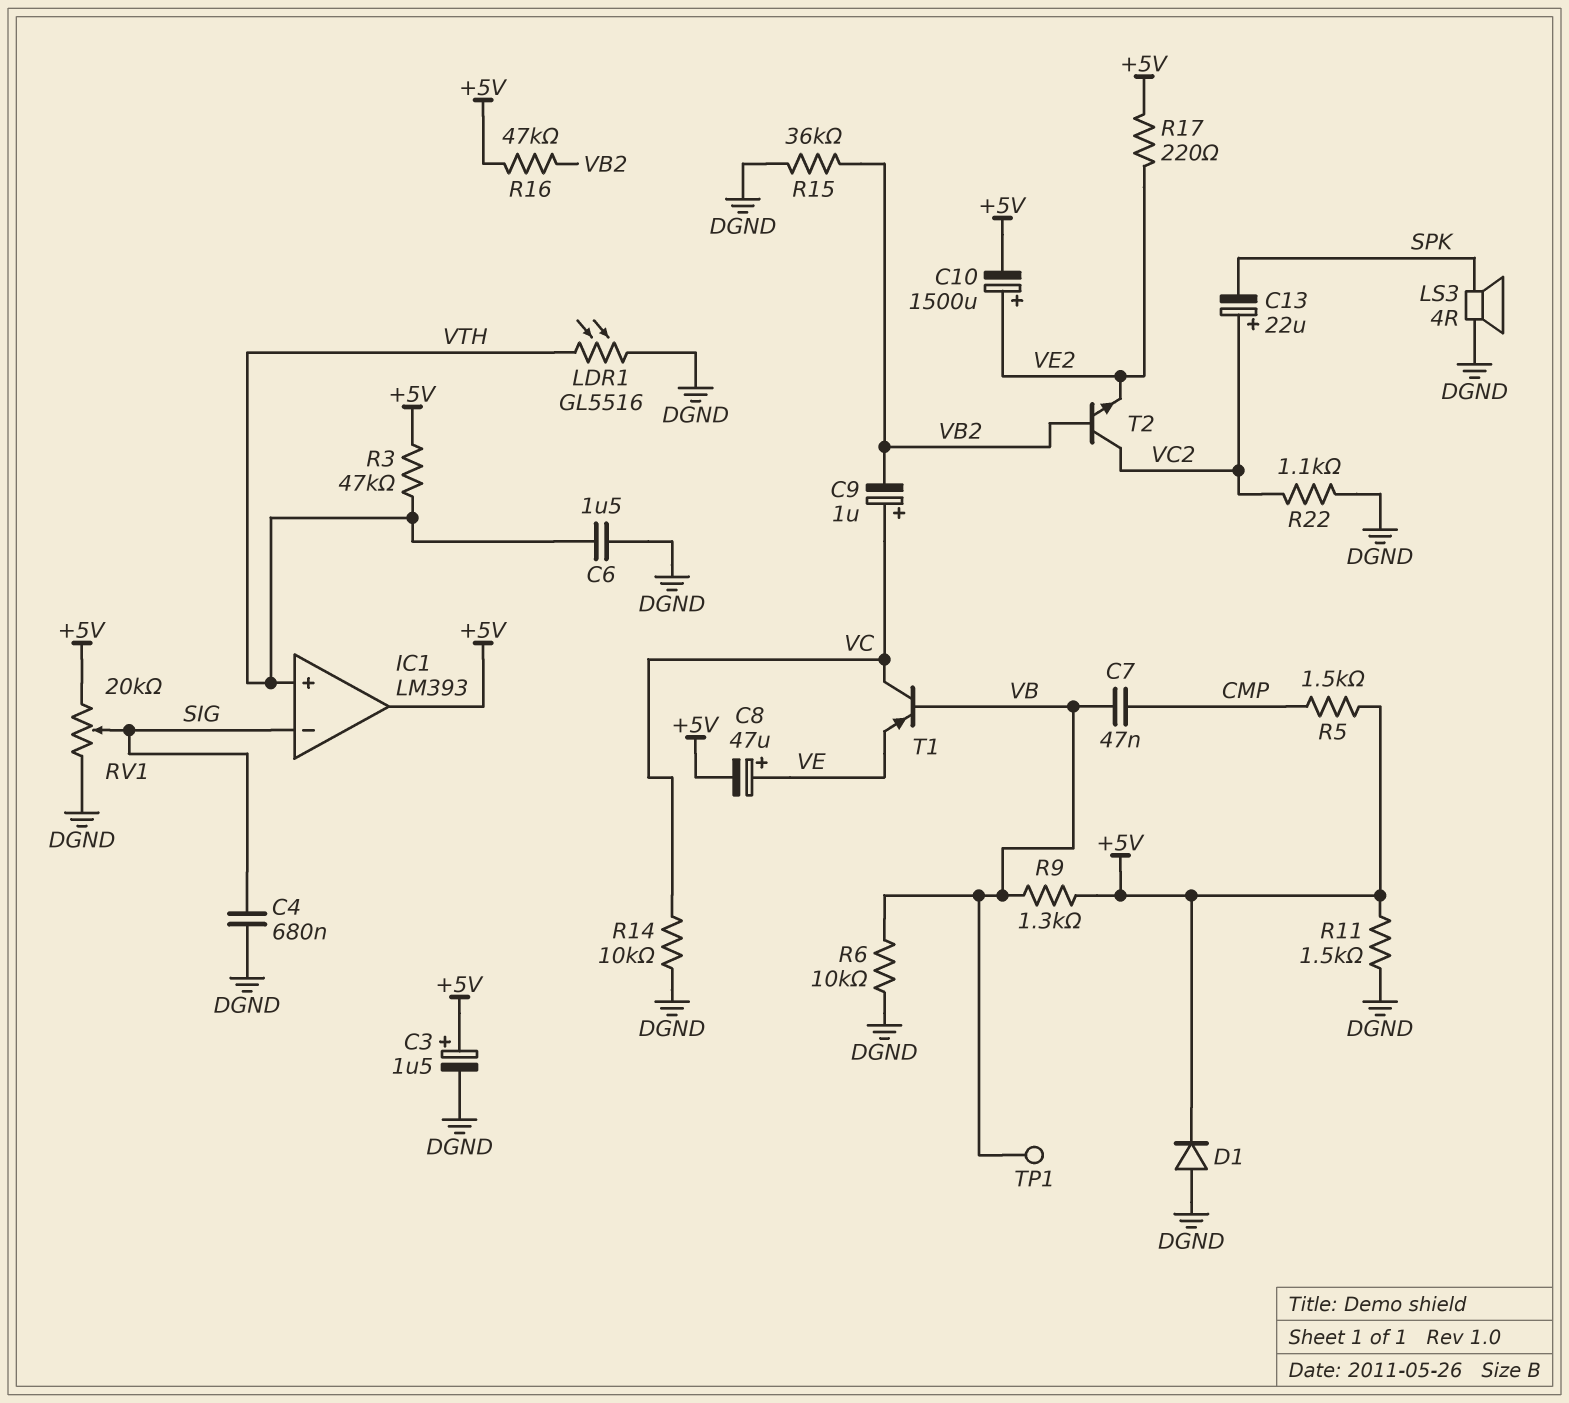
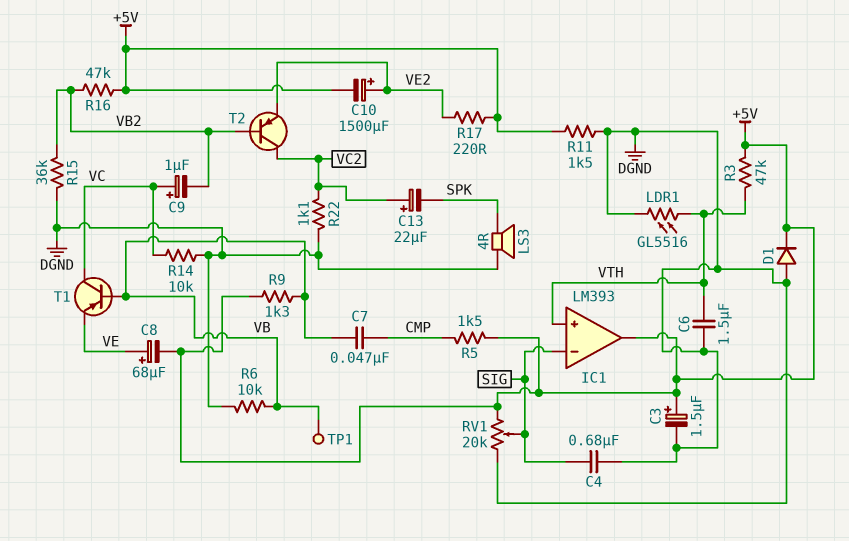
C8: 47uF (plus VE, minus +5V) -> 68uF (plus VE, minus +5V)
T2: NPN (B VB2, C VC2, E VE2) -> PNP (B VB2, C VC2, E VE2)

